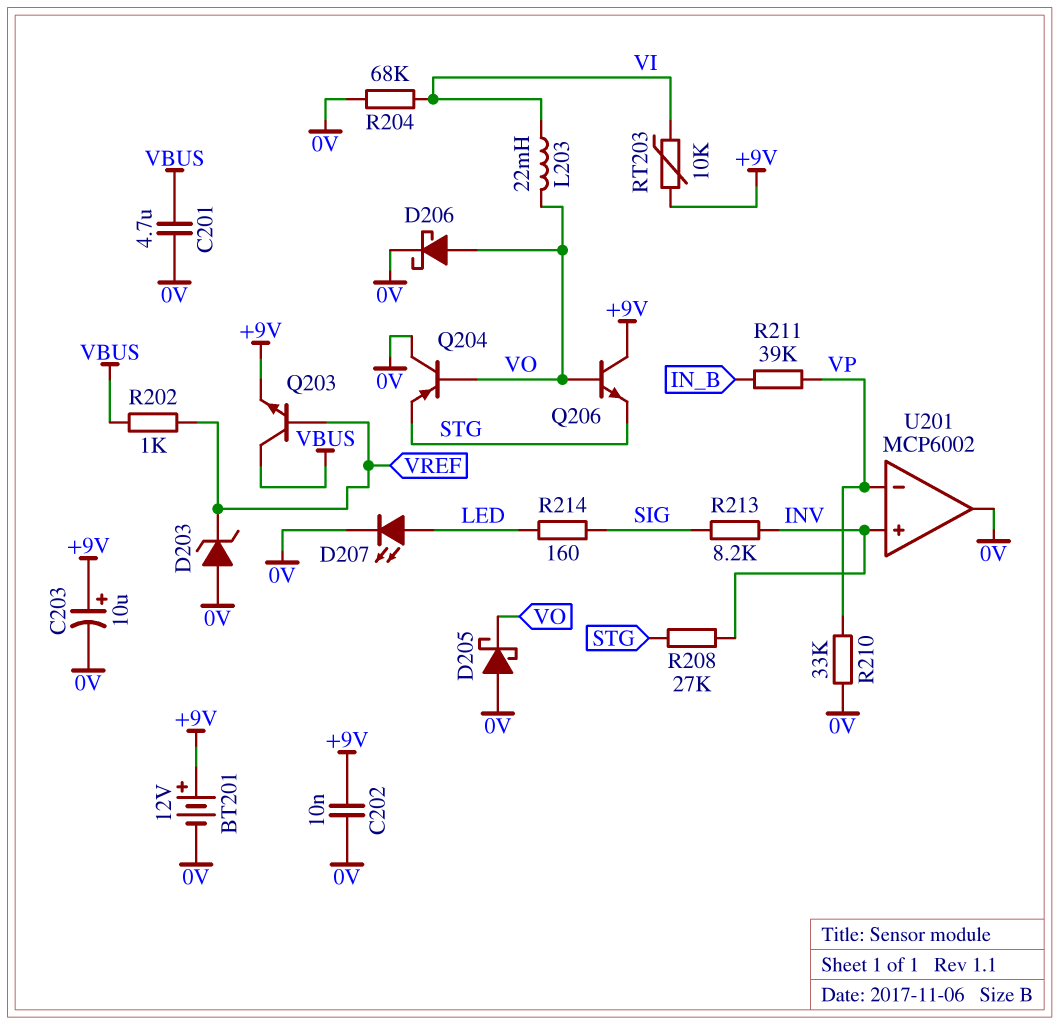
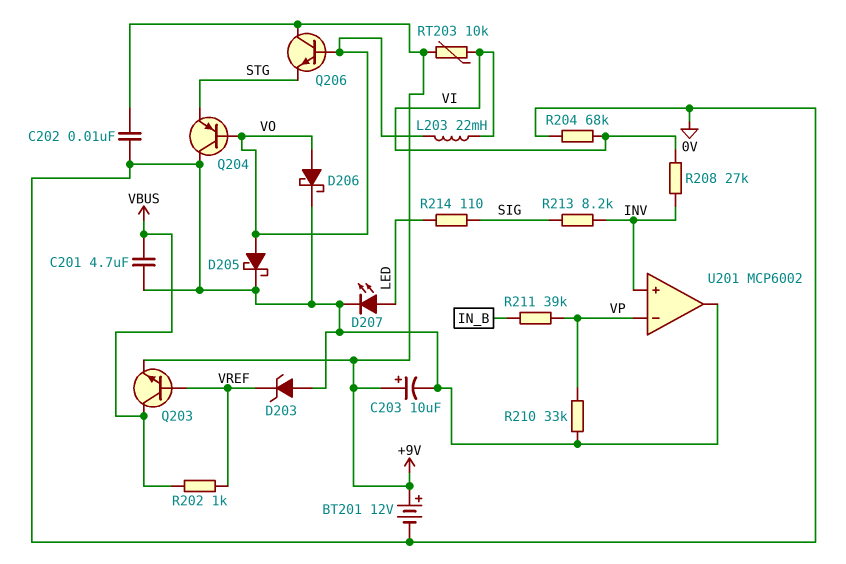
D205: schottky (A 0V, K VO) -> schottky (A VO, K 0V)
R208: 27k (INV, STG) -> 27k (INV, VI)
R214: 160 (LED, SIG) -> 110 (LED, SIG)

